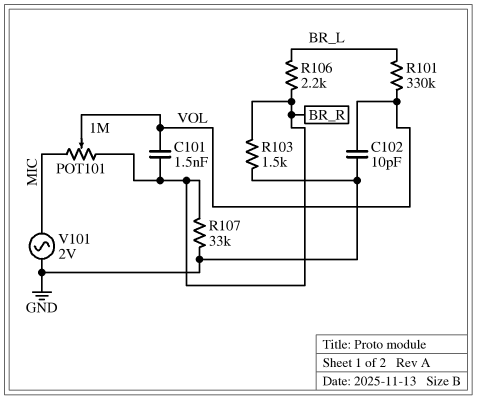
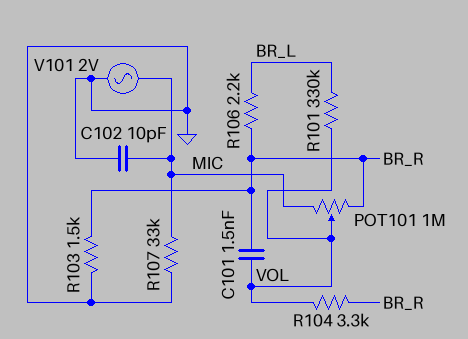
C102: 10pF (GND, VOL) -> 10pF (GND, MIC)
R104: none -> 3.3k (BR_R, VOL)
R107: 33k (BR_R, GND) -> 33k (GND, MIC)

